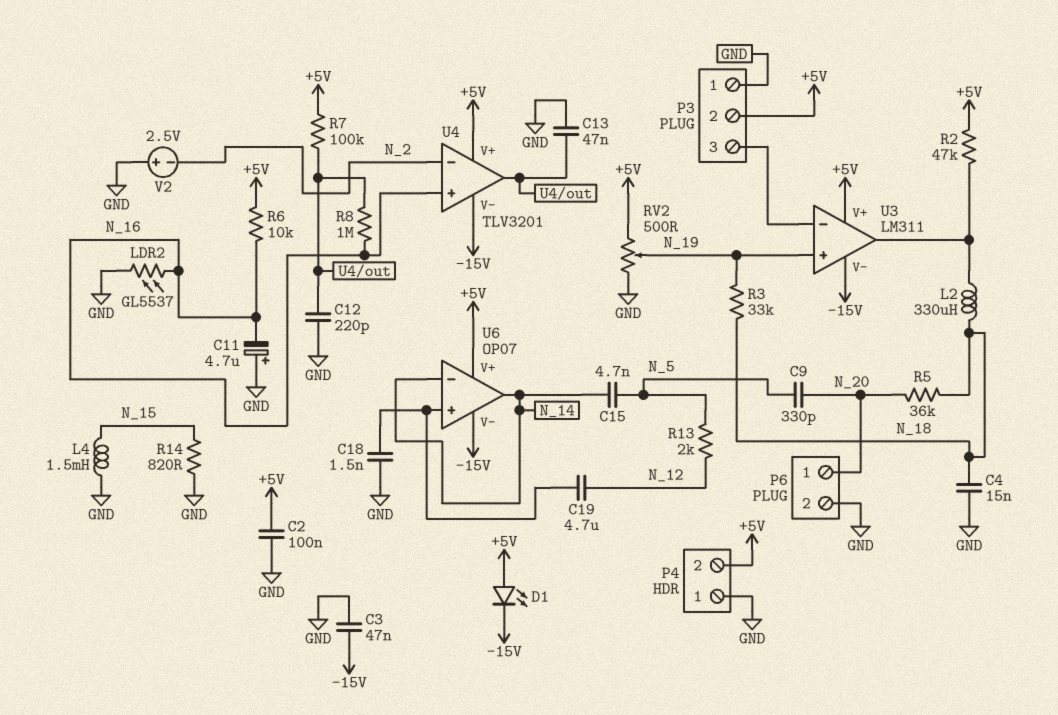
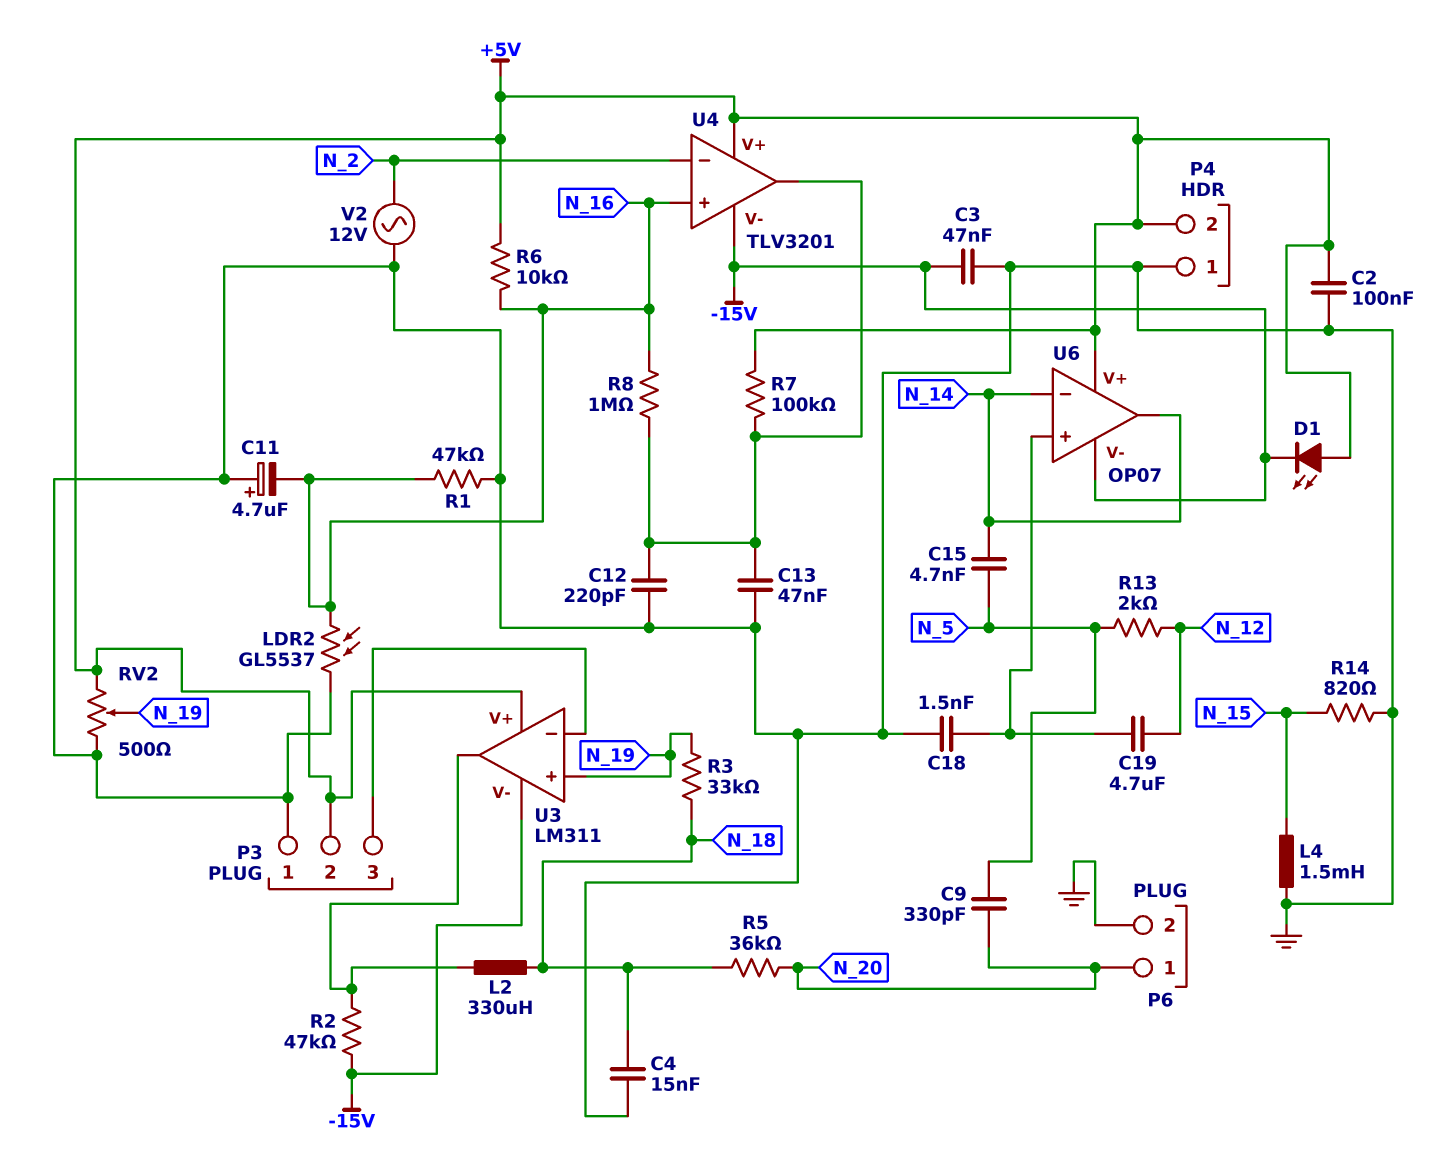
R1: none -> 47k (GND, N_16)
R2: 47k (+5V, U3/out) -> 47k (-15V, U3/out)
V2: 2.5V (plus GND, minus N_2) -> AC 12V (GND, N_2)

